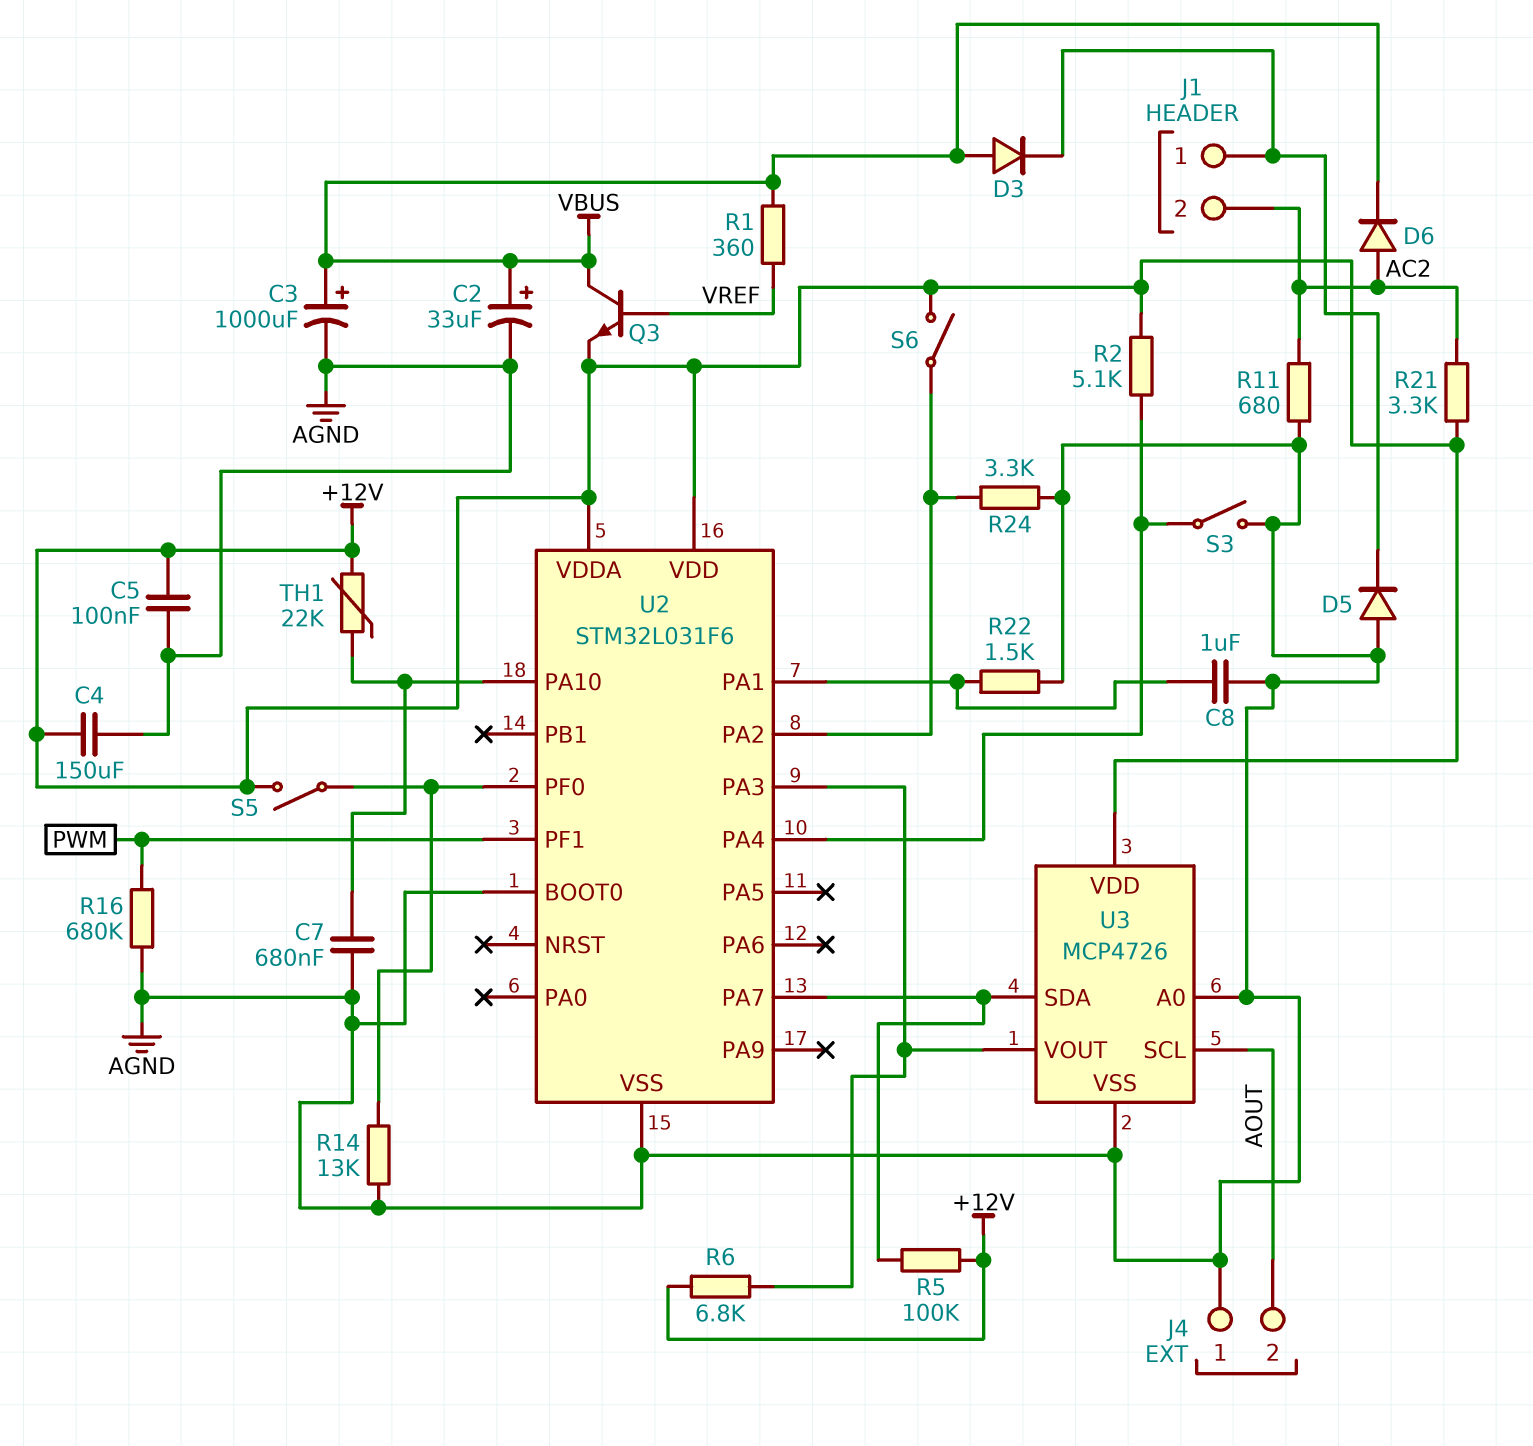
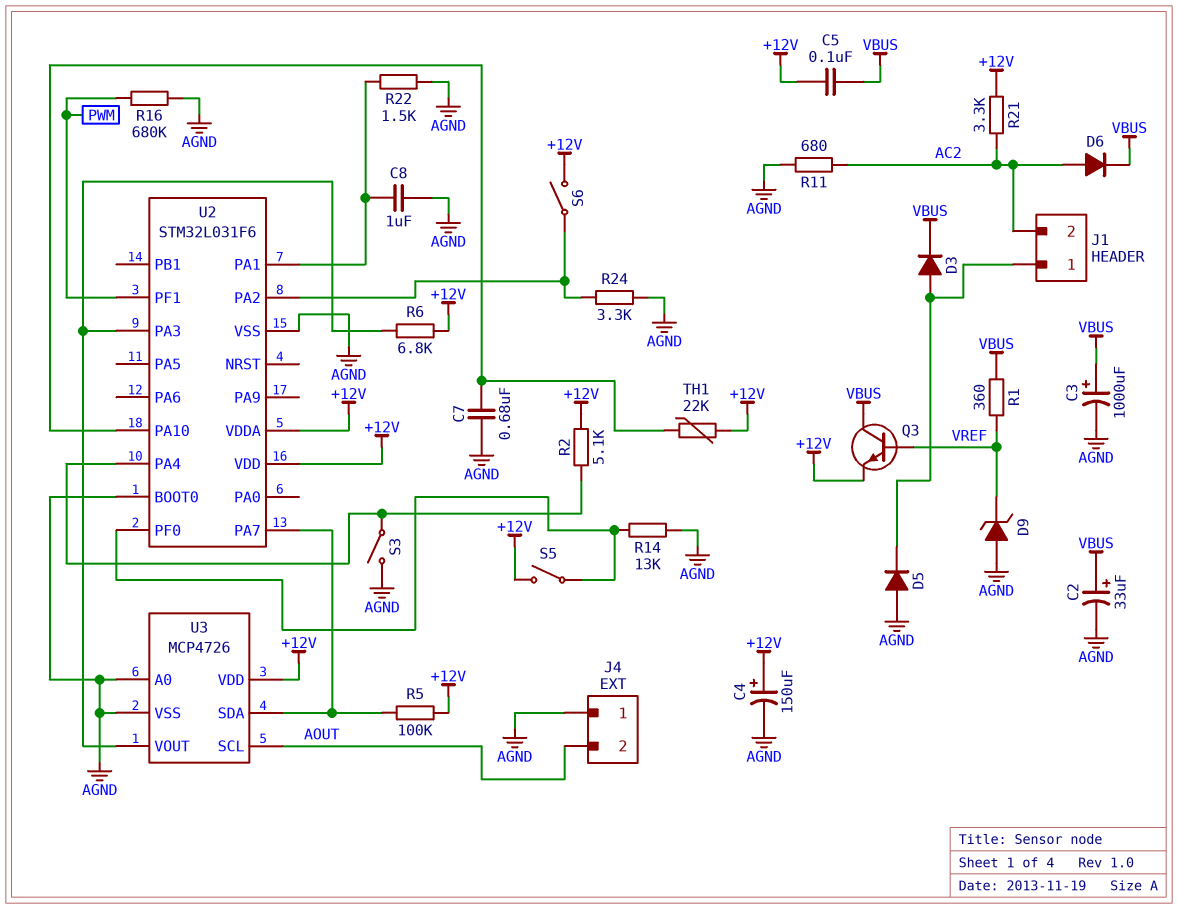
C4: 150uF (+12V, AGND) -> 150uF (plus +12V, minus AGND)
C5: 100nF (+12V, AGND) -> 100nF (+12V, VBUS)
D3: diode (A VBUS, K J1/1) -> diode (A J1/1, K VBUS)
D9: none -> zener (A AGND, K VREF)

